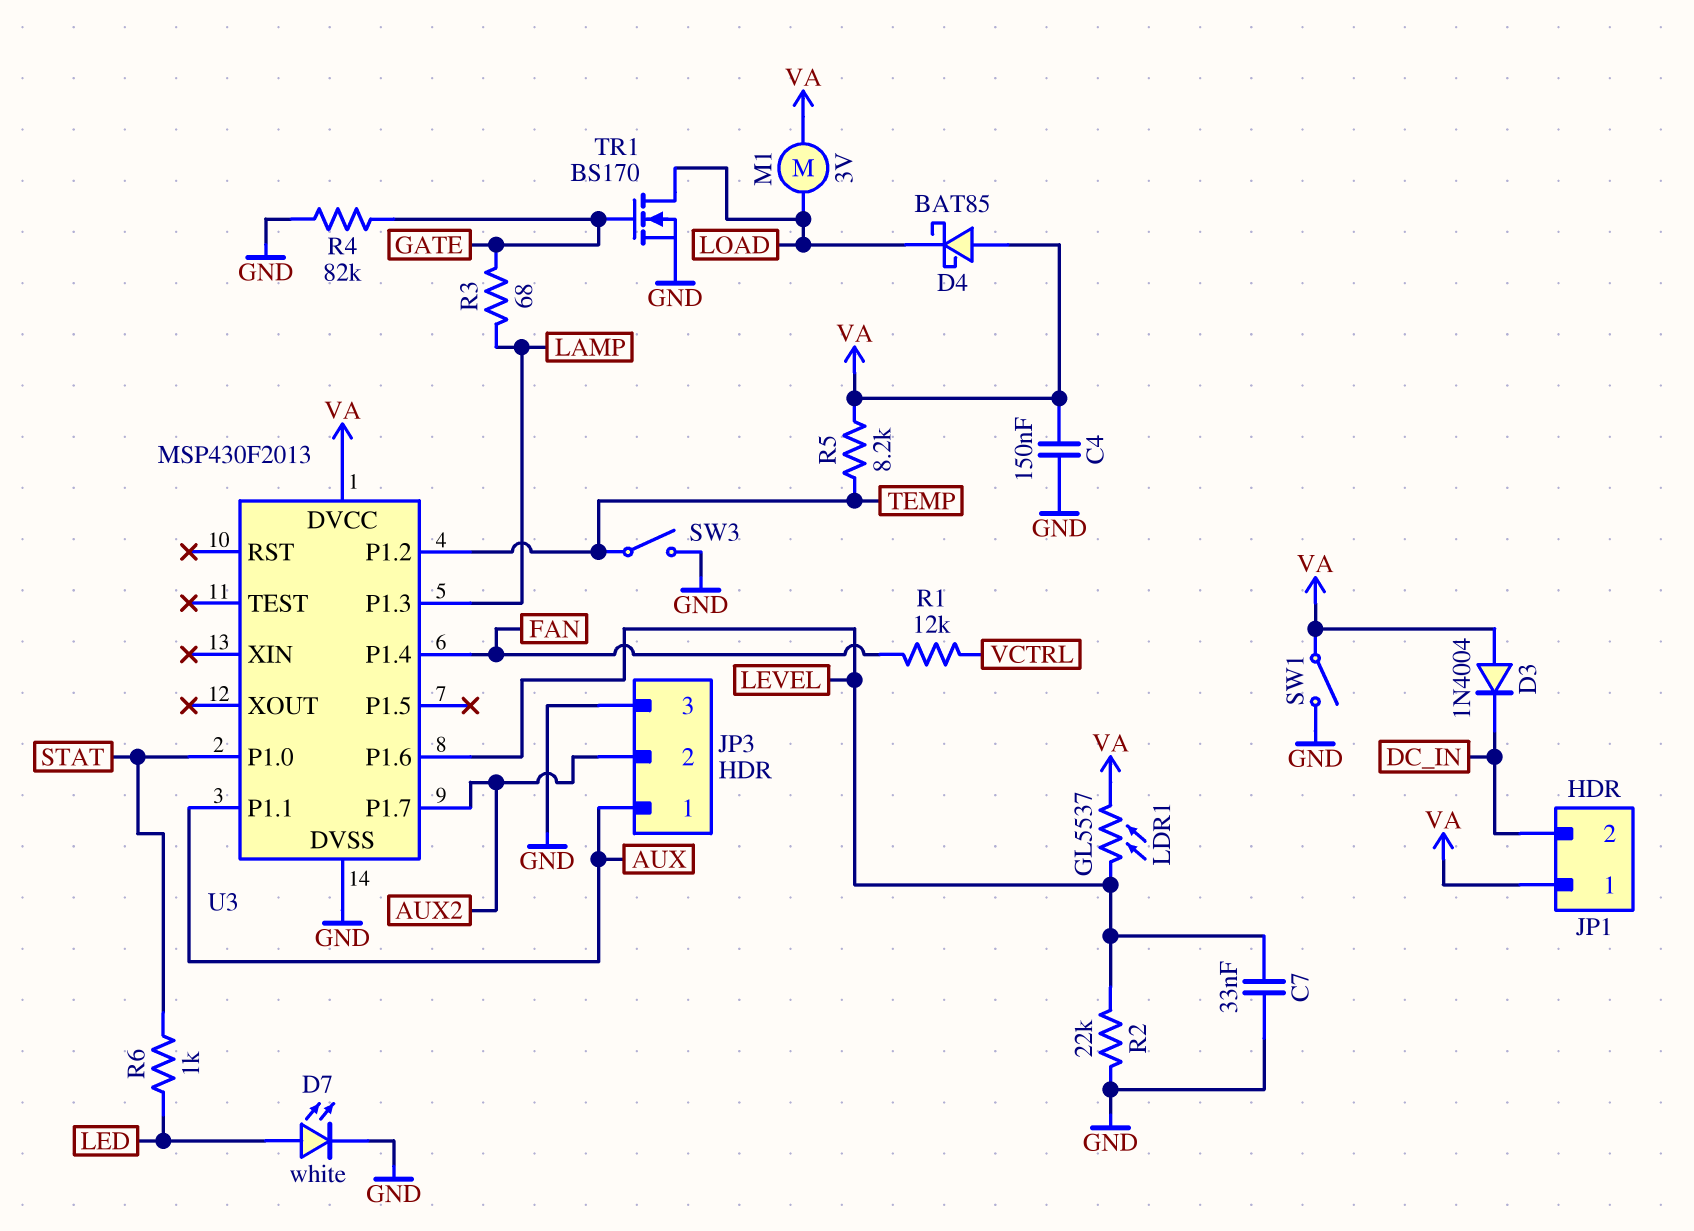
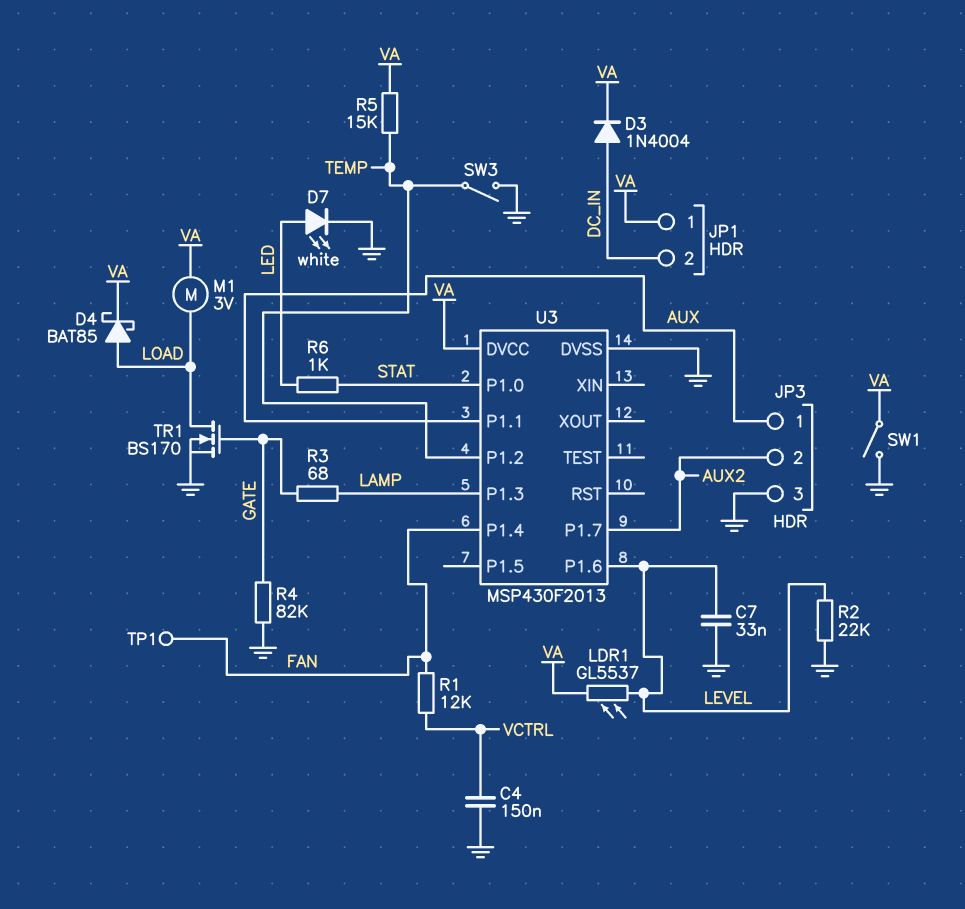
C4: 150nF (GND, VA) -> 150nF (GND, VCTRL)
D3: diode 1N4004 (A VA, K DC_IN) -> diode 1N4004 (A DC_IN, K VA)
D4: schottky BAT85 (A VA, K LOAD) -> schottky BAT85 (A LOAD, K VA)
R5: 8.2k (TEMP, VA) -> 15k (TEMP, VA)
TP1: none -> test point (FAN)

